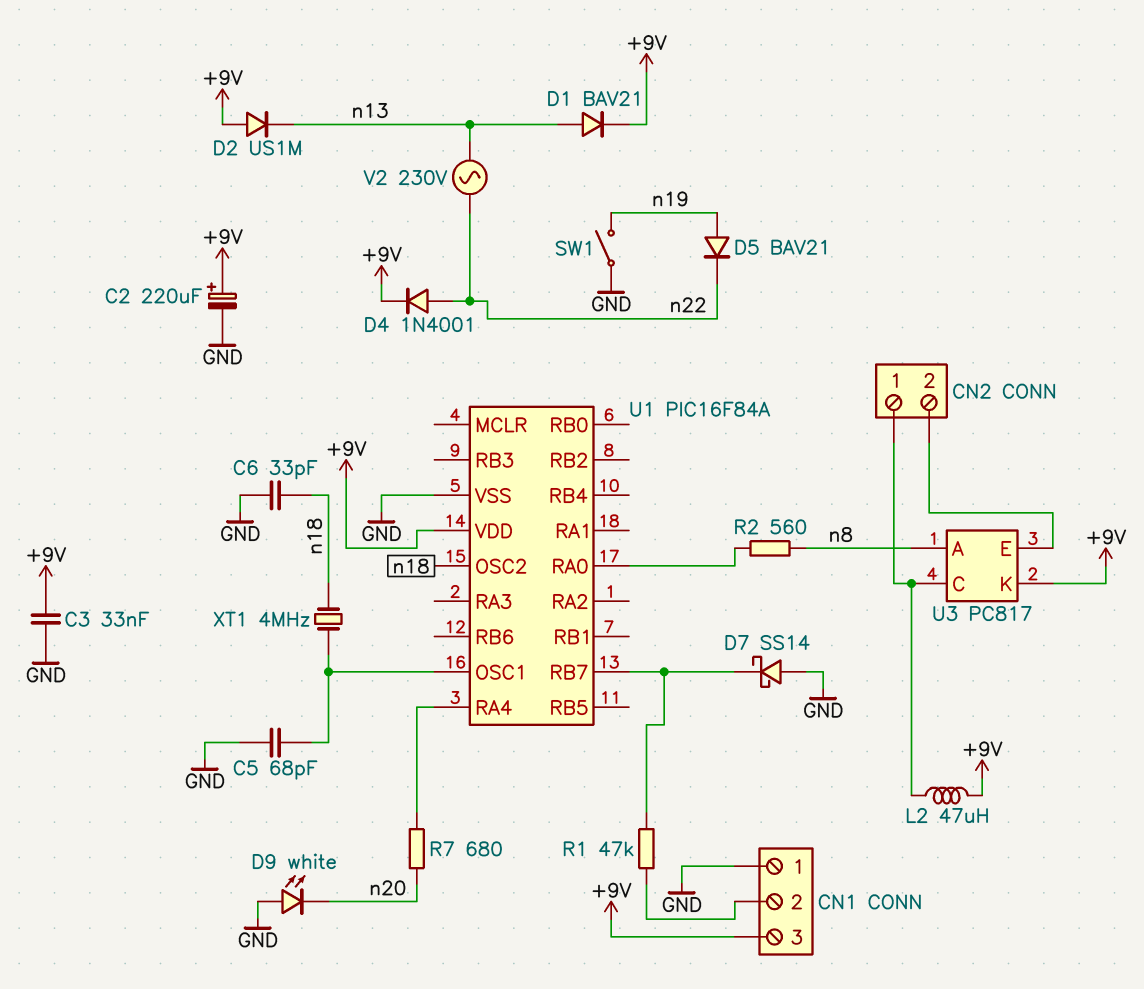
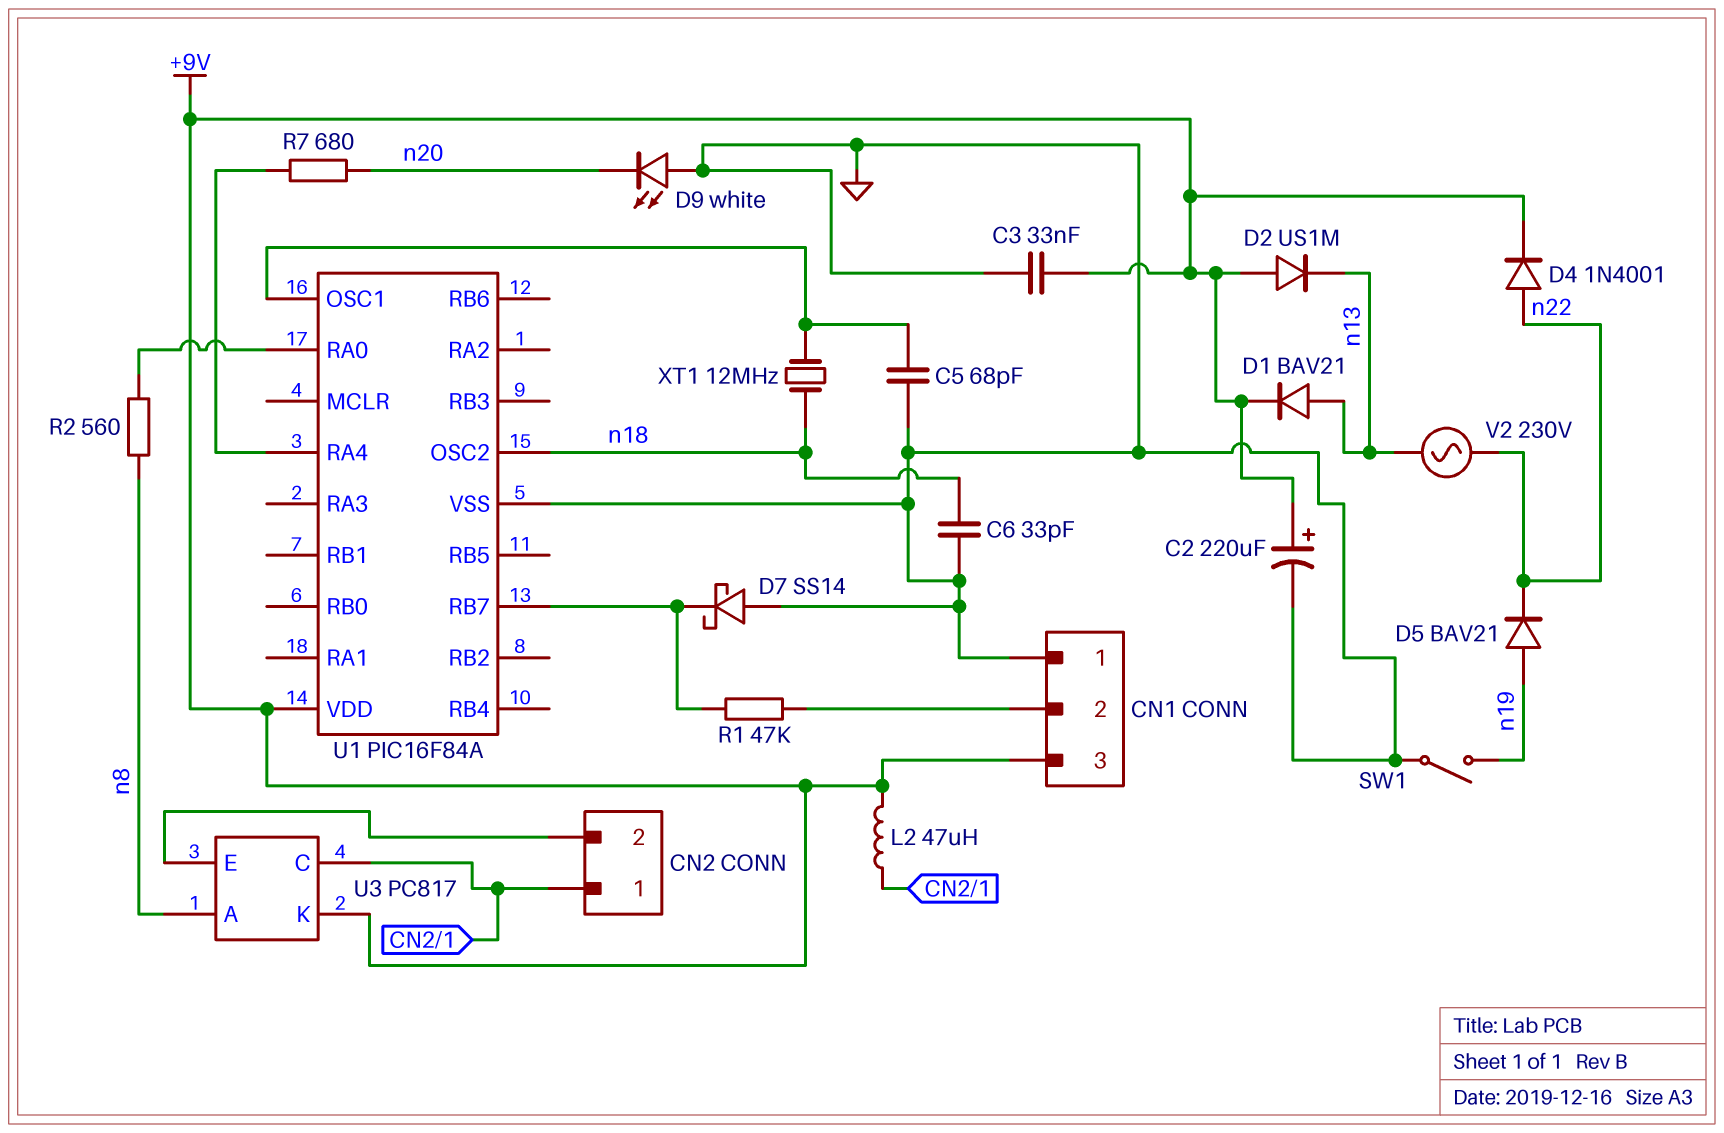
XT1: 4MHz (U1/OSC1, n18) -> 12MHz (U1/OSC1, n18)

